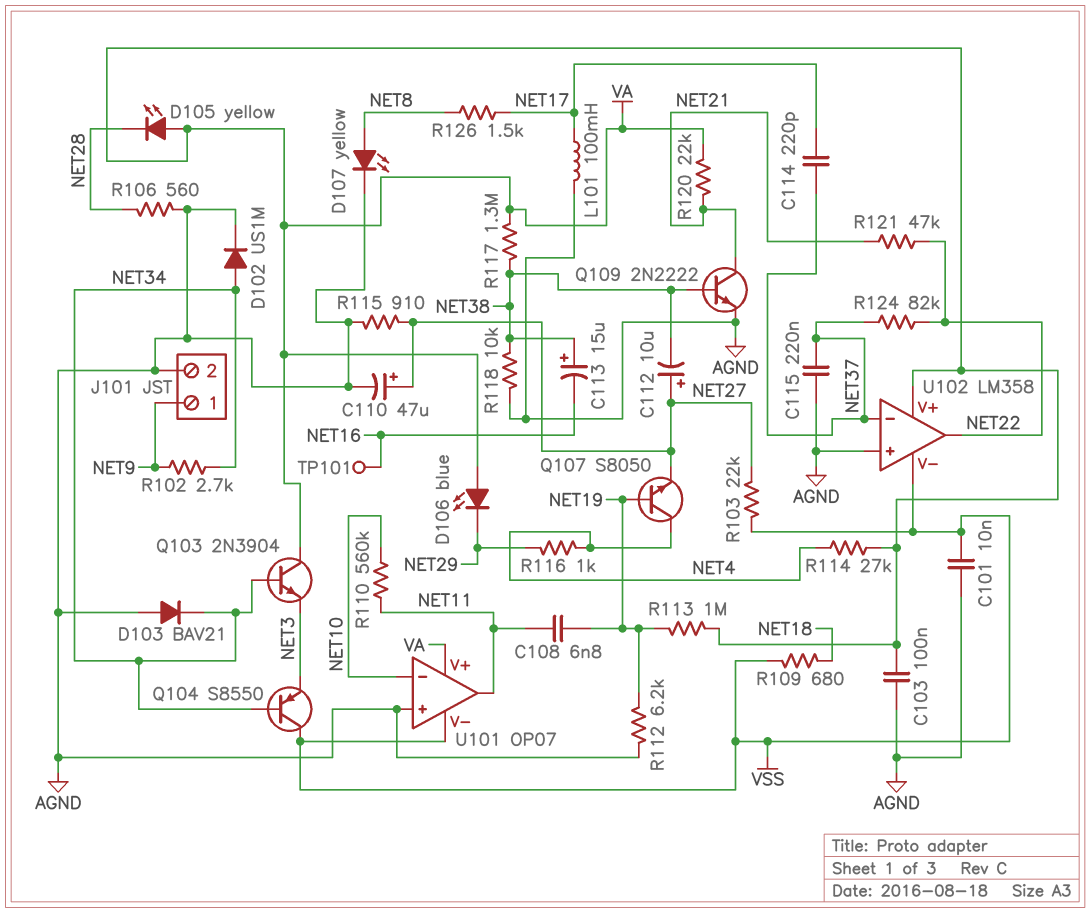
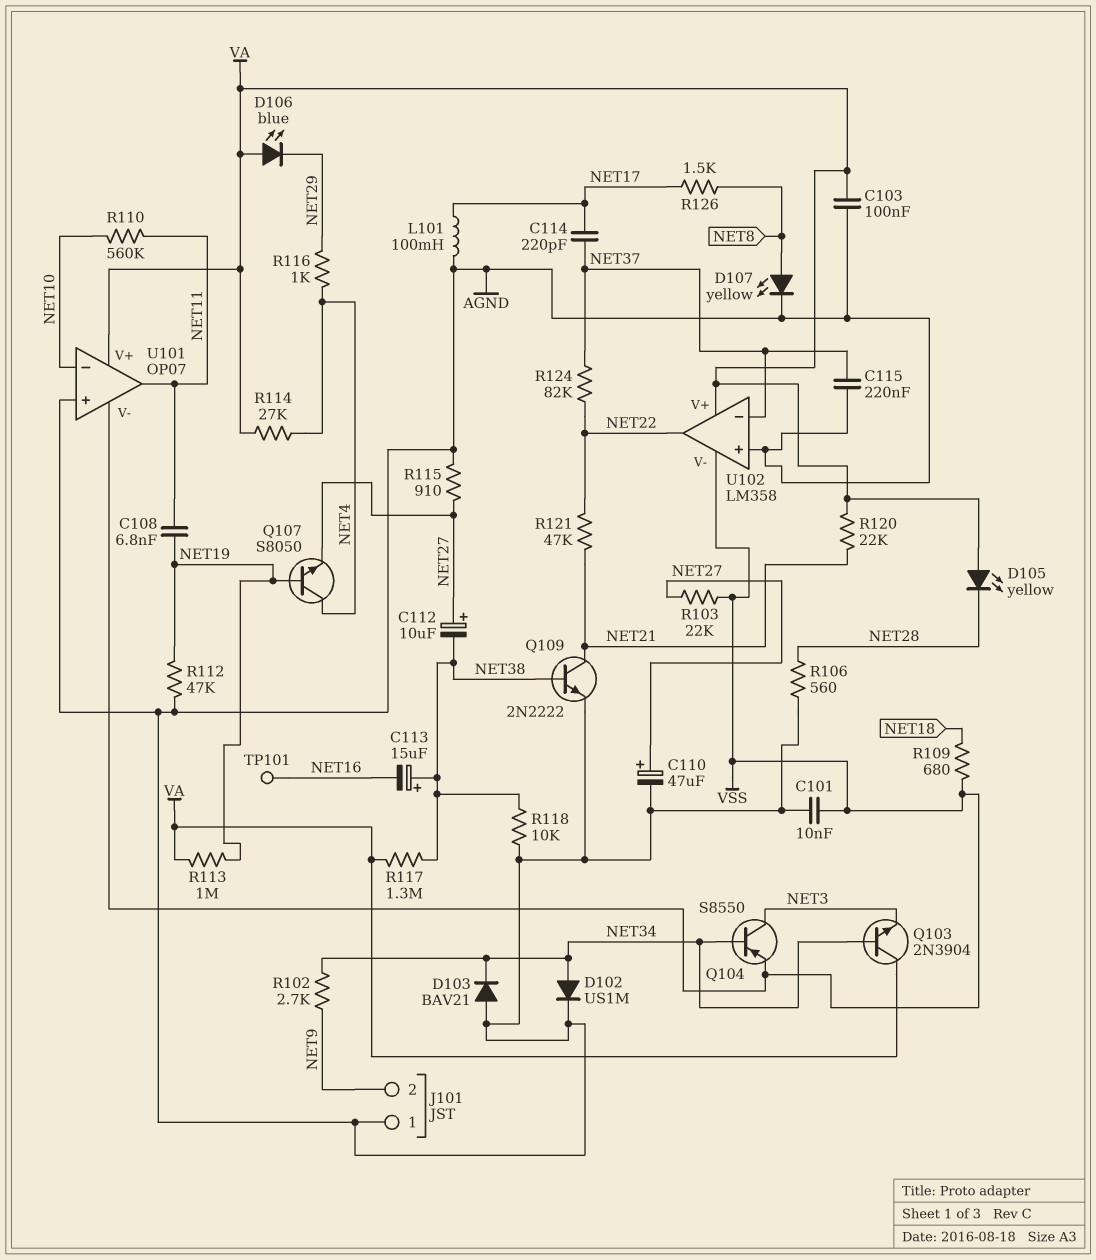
J101 pin 1: NET9 -> AGND
J101 pin 2: AGND -> NET9
Q104: PNP S8550 (B NET34, C VSS, E NET3) -> PNP S8550 (B NET34, C NET3, E VSS)
R112: 6.2k (AGND, NET19) -> 47k (AGND, NET19)

